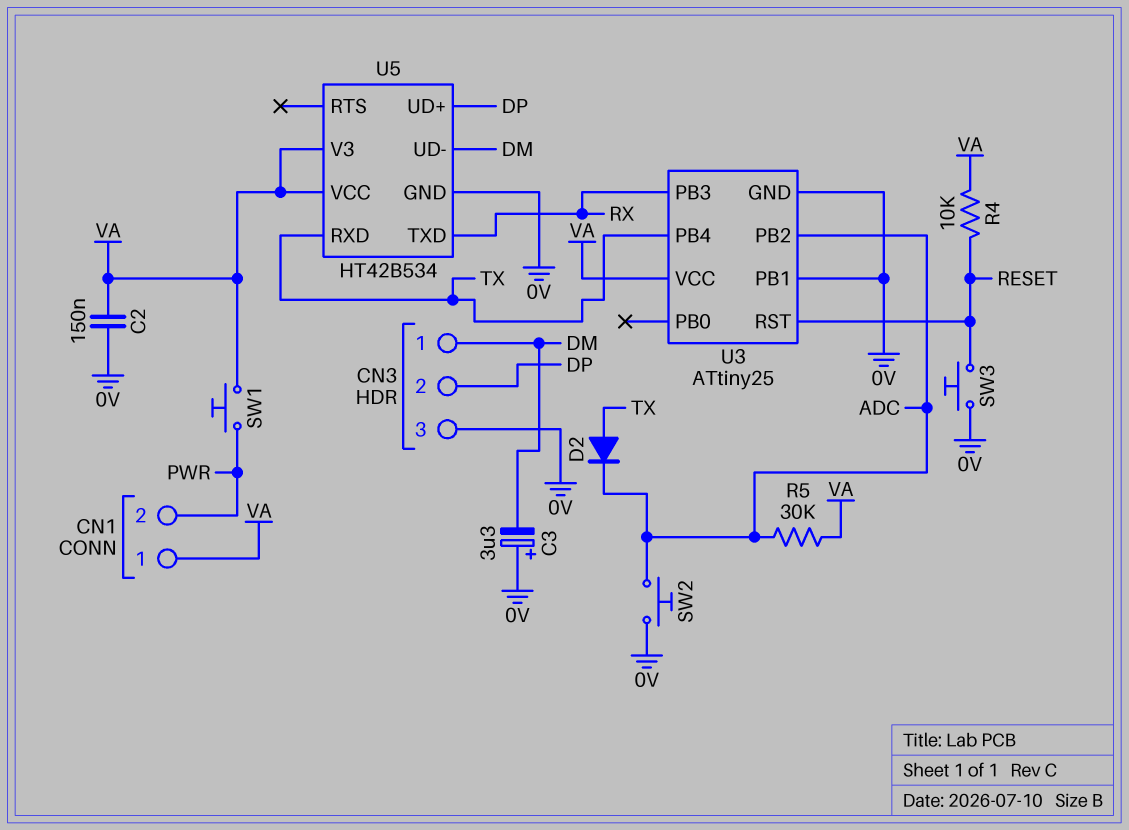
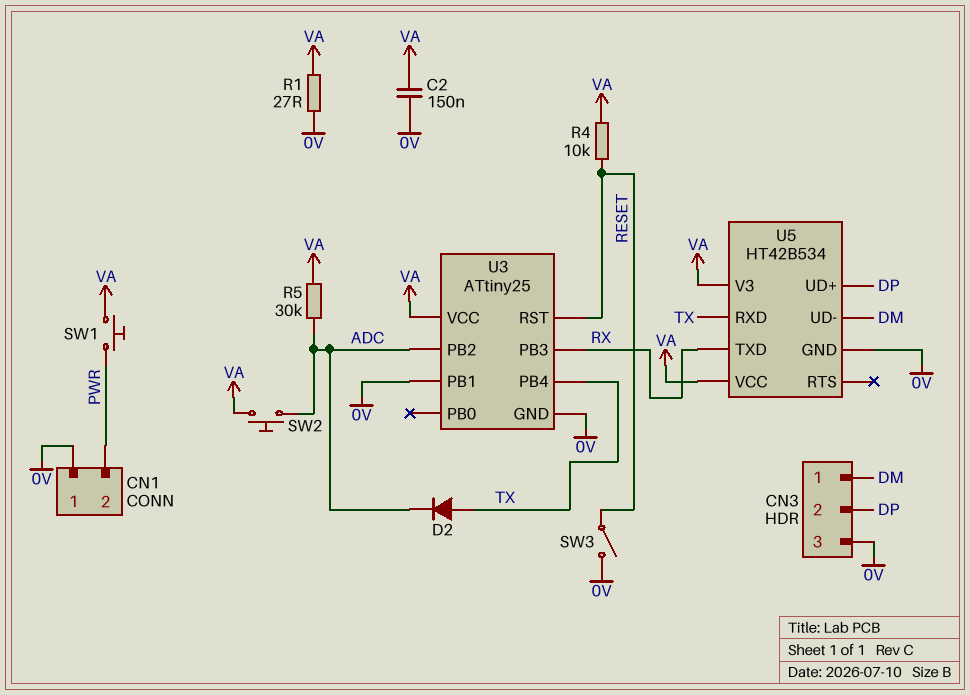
C3: 3.3uF (plus 0V, minus DM) -> none
CN1 pin 1: VA -> 0V
R1: none -> 27 (0V, VA)
SW2: button (0V, ADC) -> button (ADC, VA)
SW3: button (0V, RESET) -> switch (0V, RESET)

